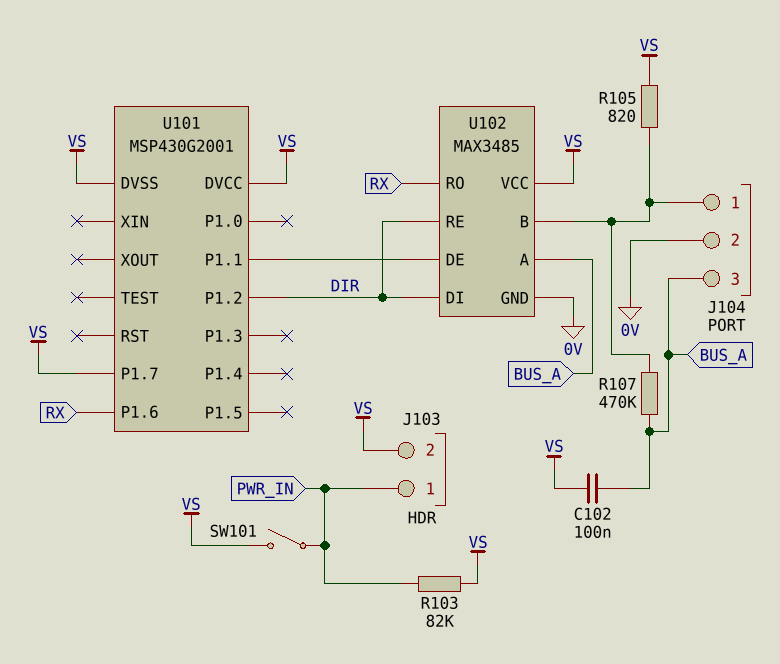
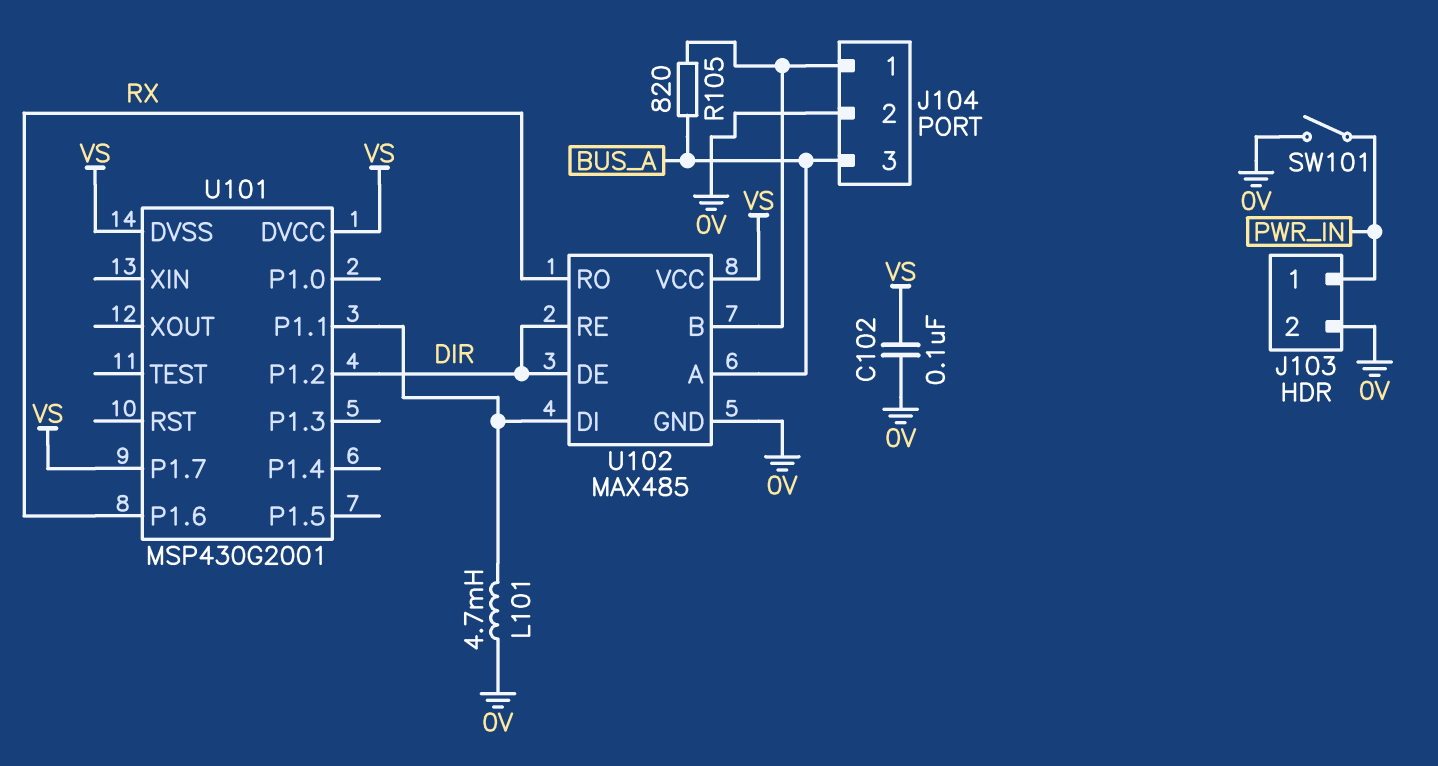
C102: 100nF (BUS_A, VS) -> 100nF (0V, VS)
J103 pin 2: VS -> 0V
L101: none -> 4.7mH (0V, U101/P1.1)
R103: 82k (PWR_IN, VS) -> none
R105: 820 (J104/1, VS) -> 820 (BUS_A, J104/1)
R107: 470k (BUS_A, J104/1) -> none
SW101: switch (PWR_IN, VS) -> switch (0V, PWR_IN)
U102: MAX3485 -> MAX485
U102 pin DE: U101/P1.1 -> DIR
U102 pin DI: DIR -> U101/P1.1

